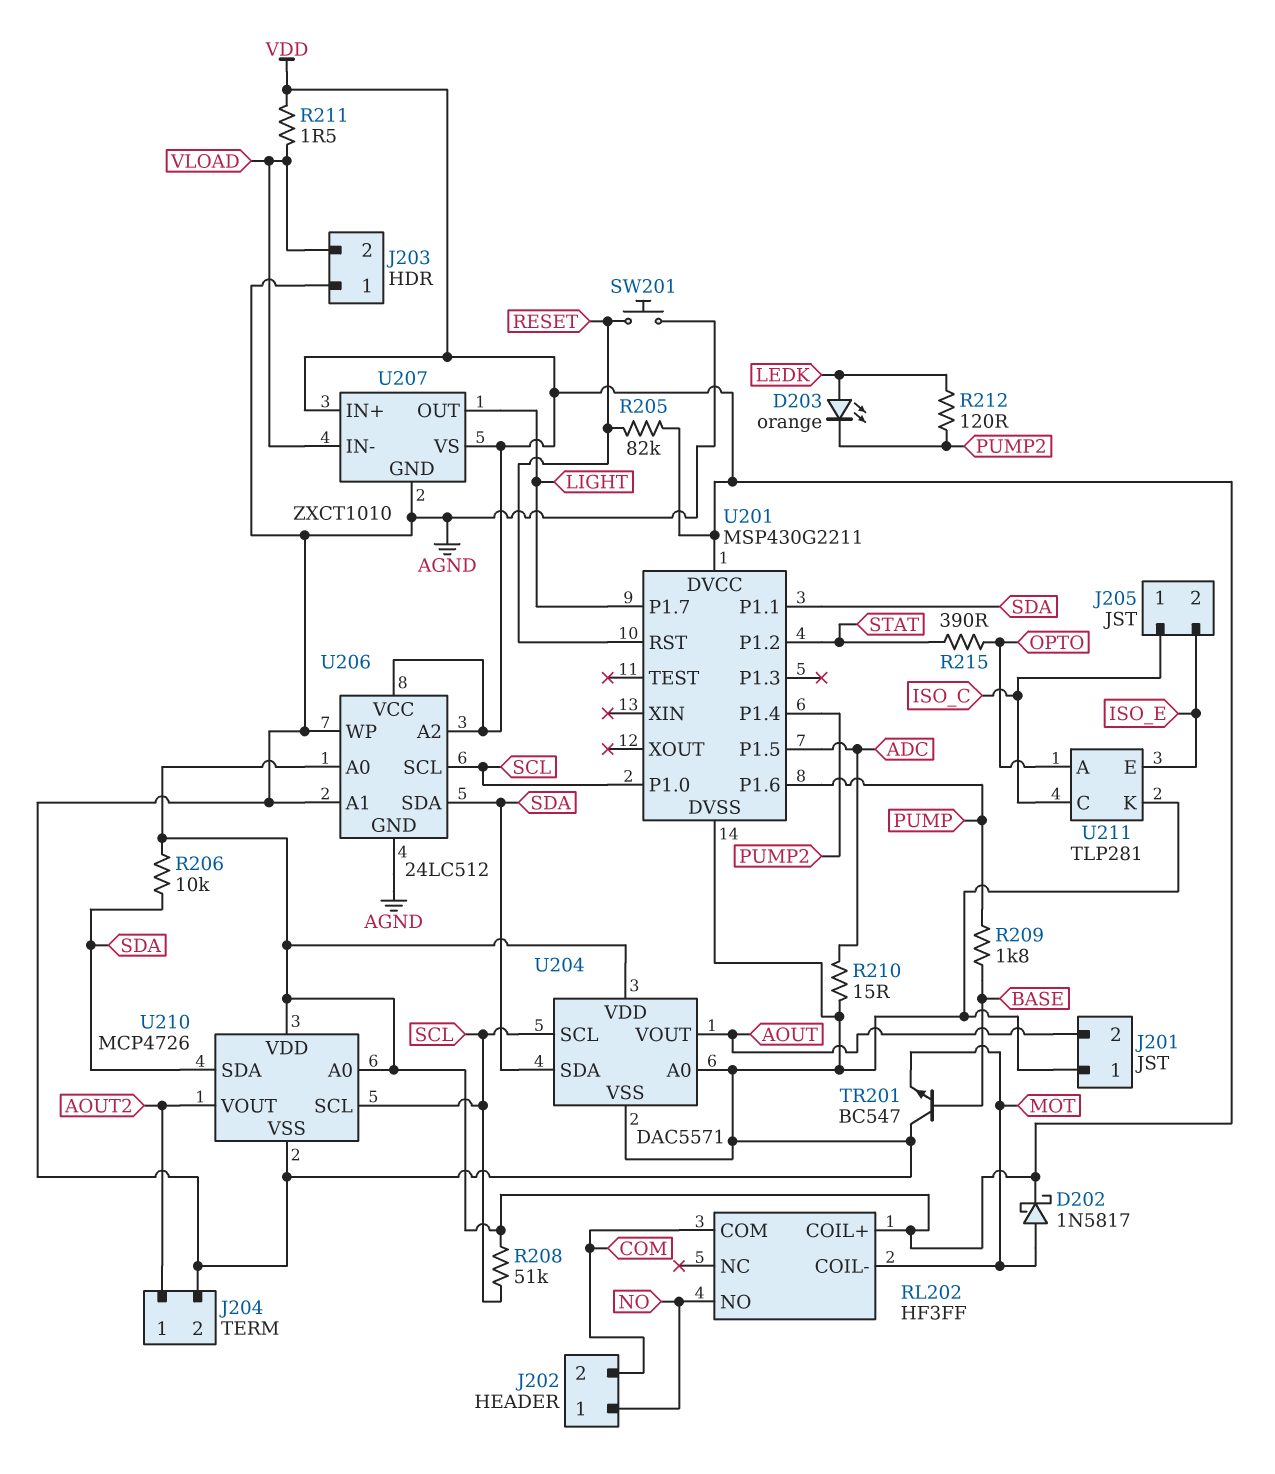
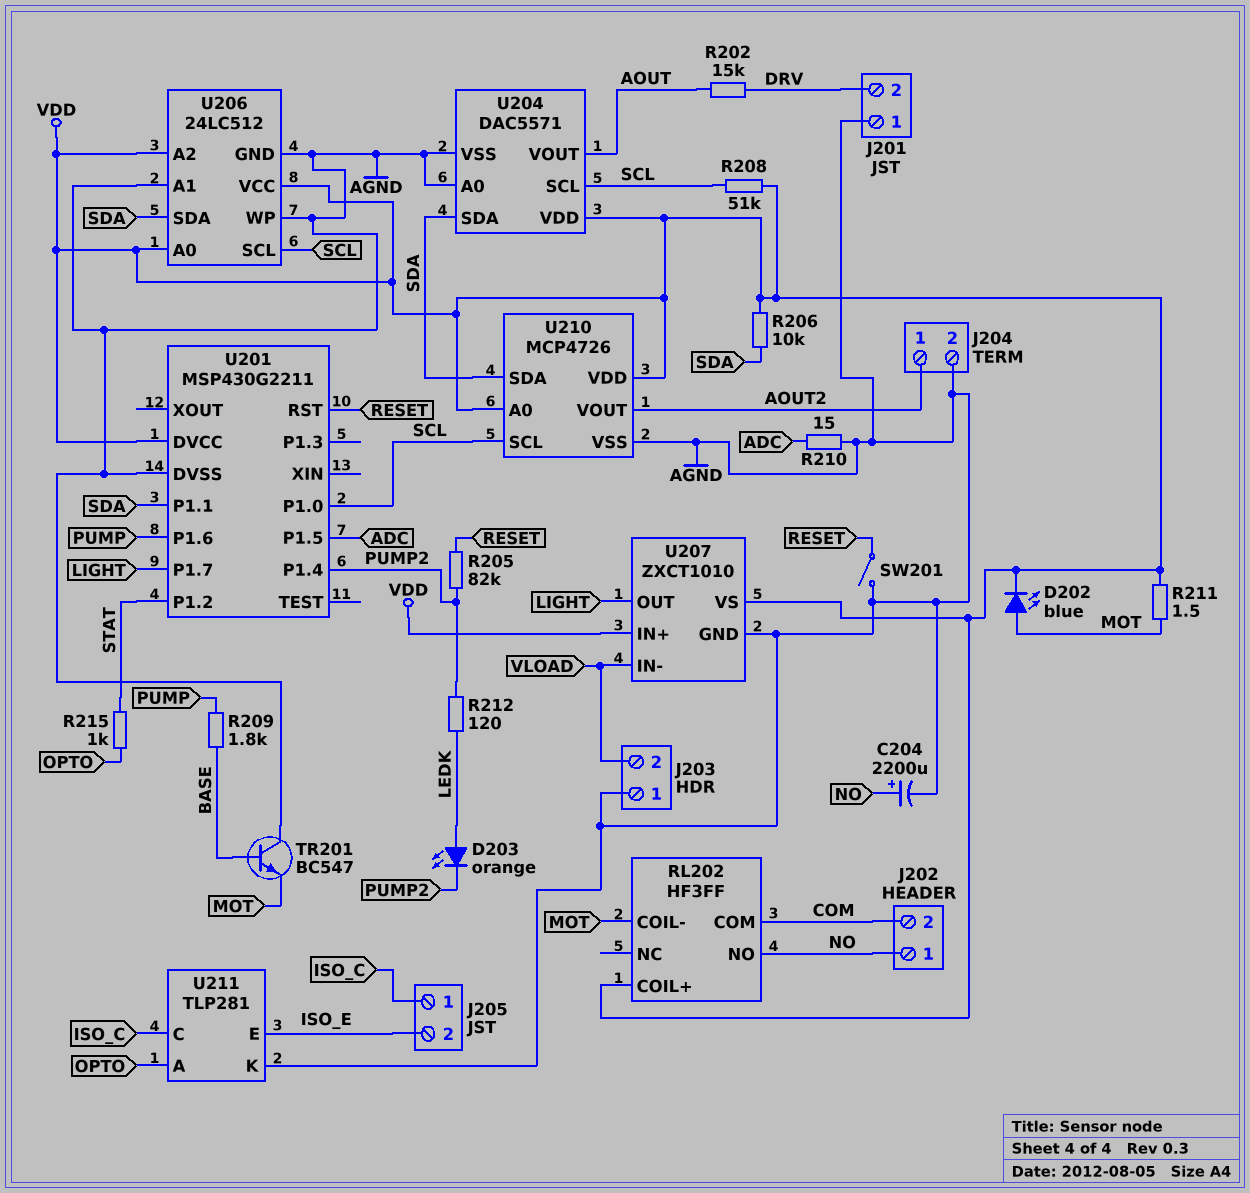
C204: none -> 2200uF (plus NO, minus AGND)
D202: schottky 1N5817 (A MOT, K VDD) -> LED blue (A MOT, K VDD)
J201 pin 2: AOUT -> DRV
R202: none -> 15k (AOUT, DRV)
R205: 82k (RESET, VDD) -> 82k (PUMP2, RESET)
R211: 1.5 (VDD, VLOAD) -> 1.5 (MOT, VDD)
R215: 390 (OPTO, STAT) -> 1k (OPTO, STAT)
SW201: button (AGND, RESET) -> switch (AGND, RESET)

